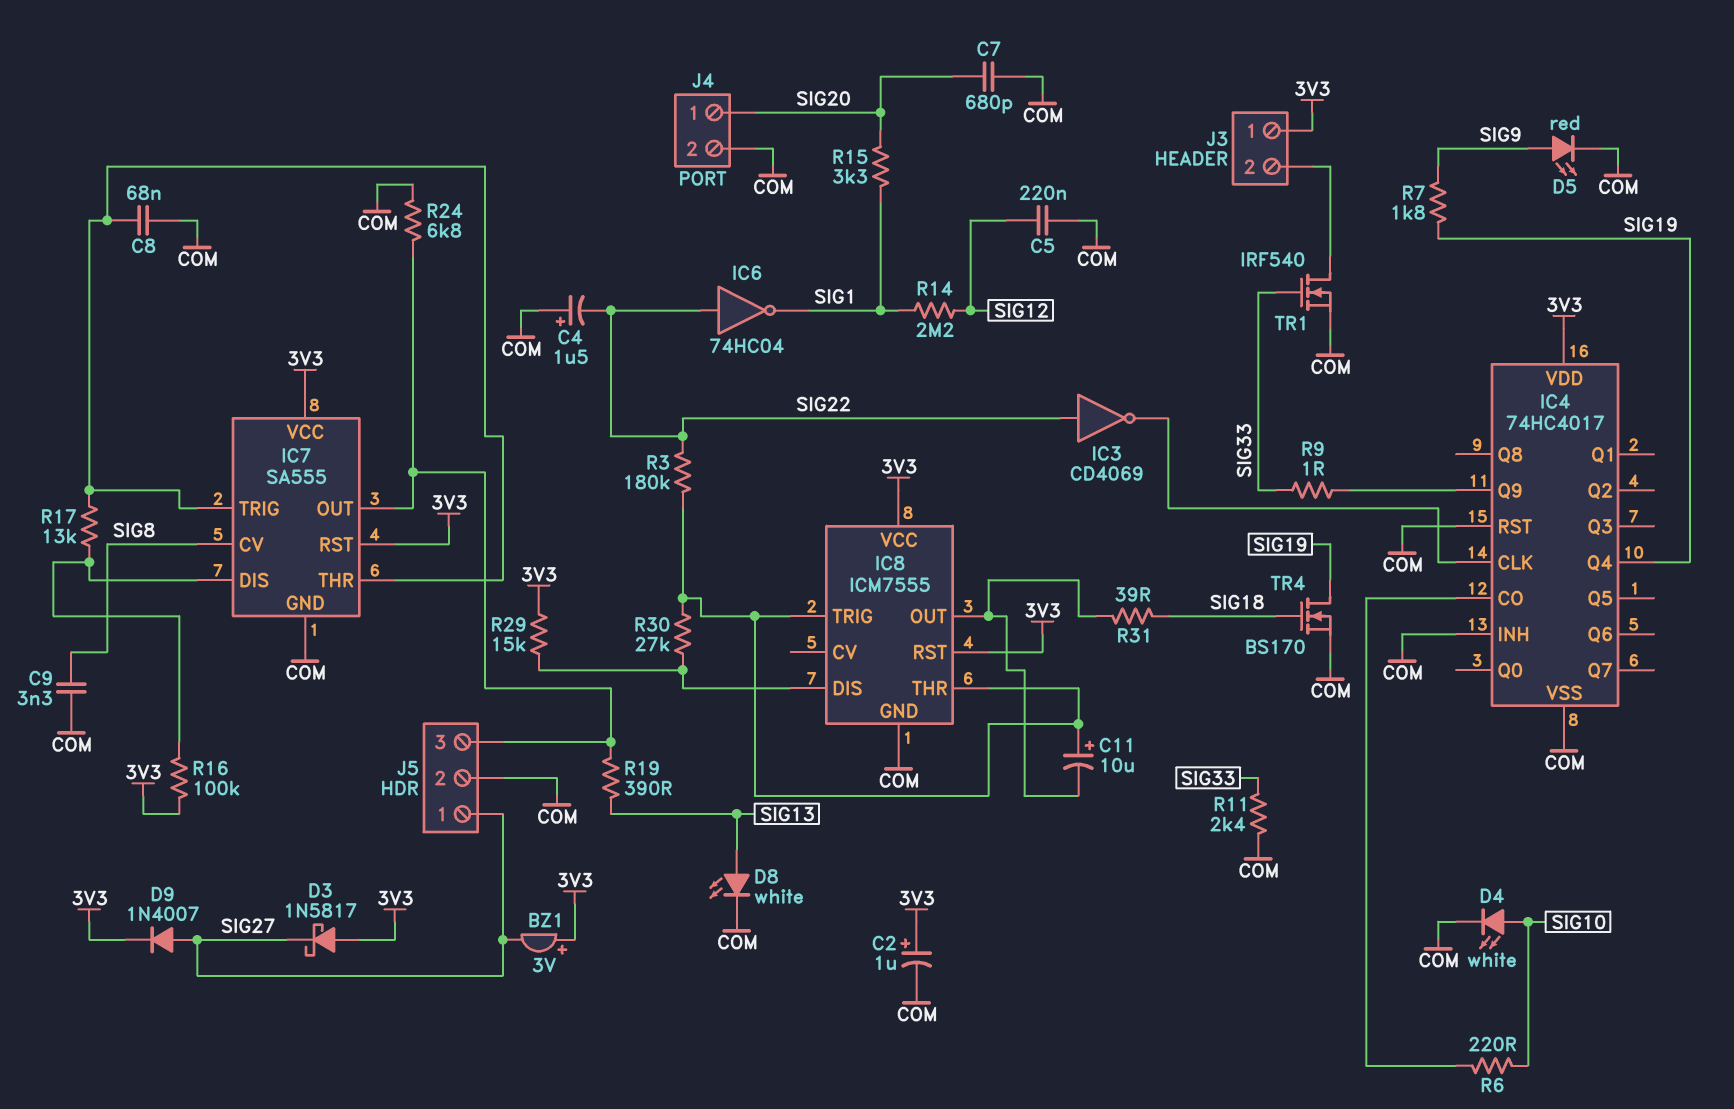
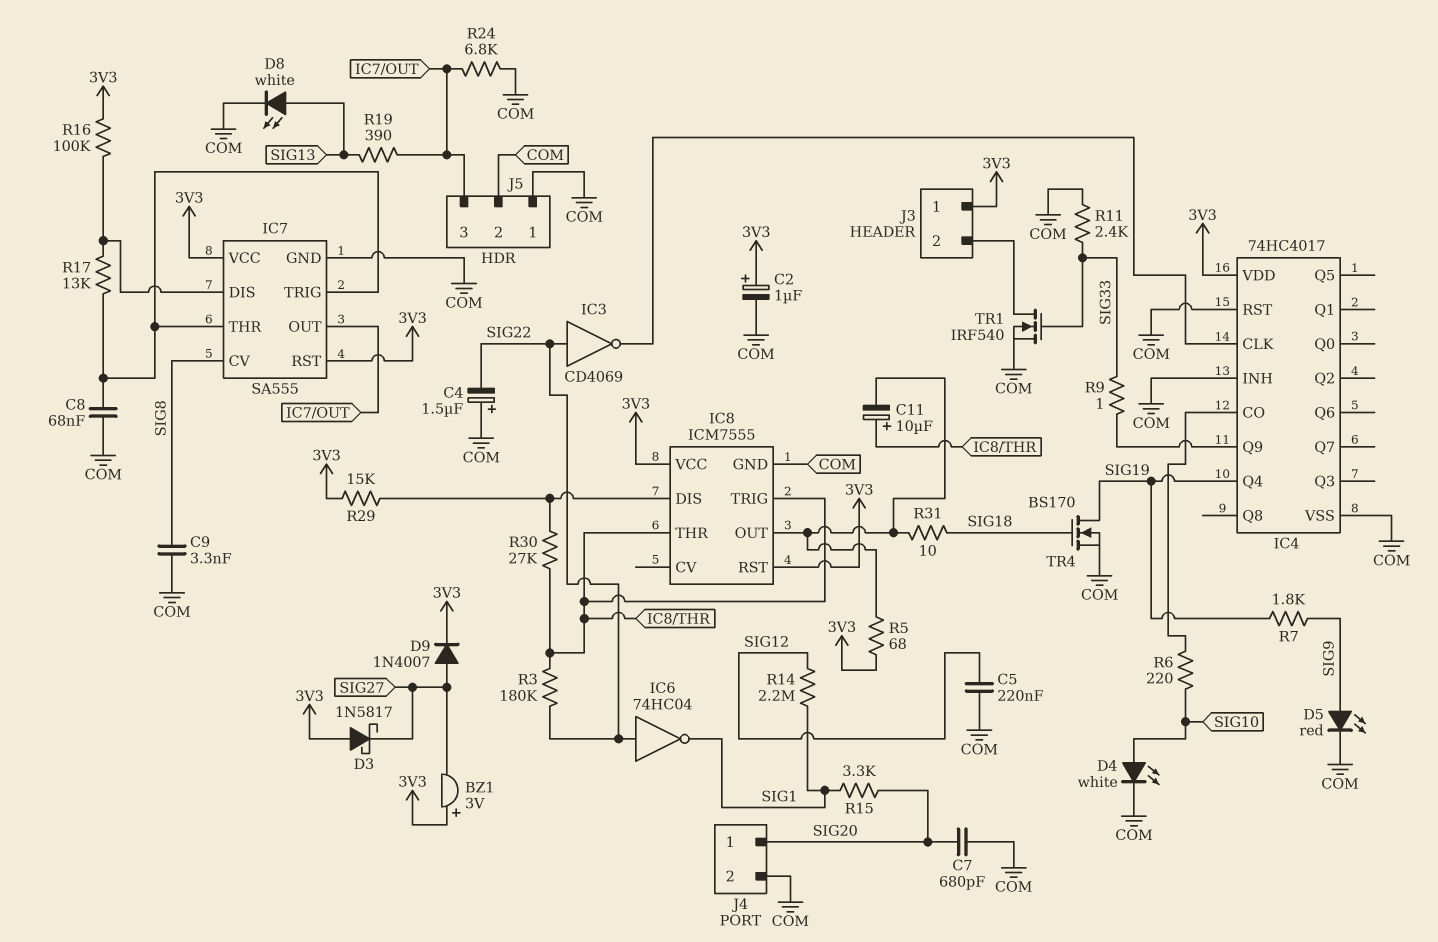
J5 pin 1: SIG27 -> COM
R5: none -> 68 (3V3, IC8/OUT)
R31: 39 (IC8/OUT, SIG18) -> 10 (IC8/OUT, SIG18)

